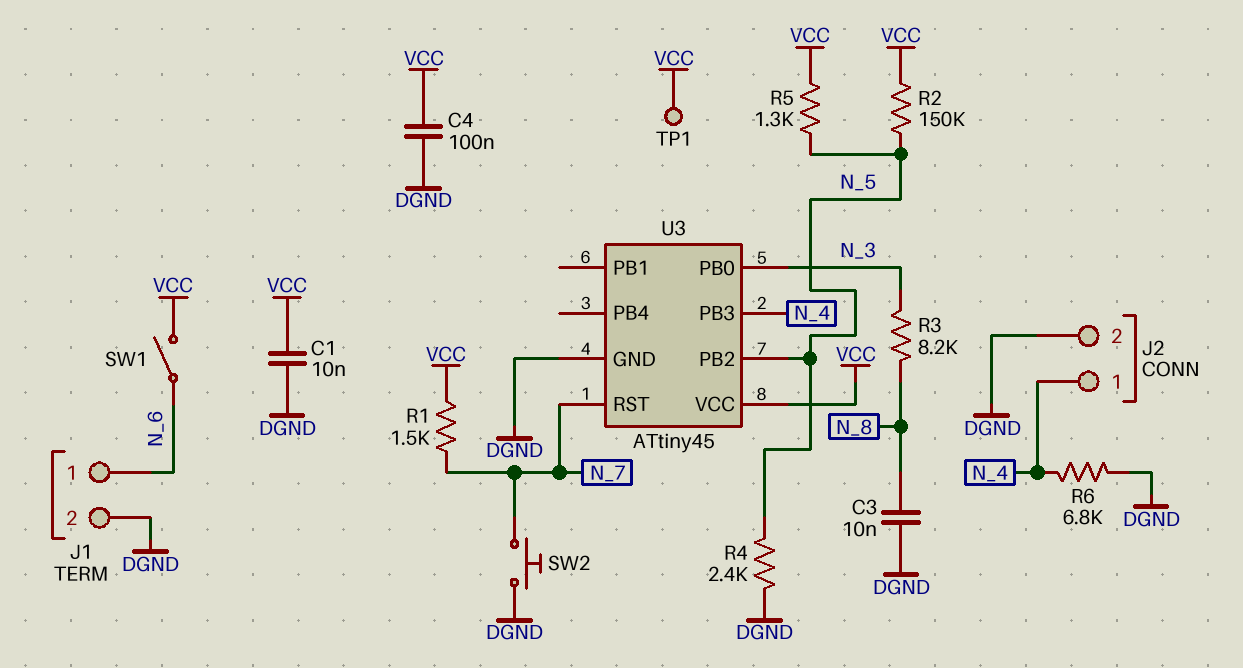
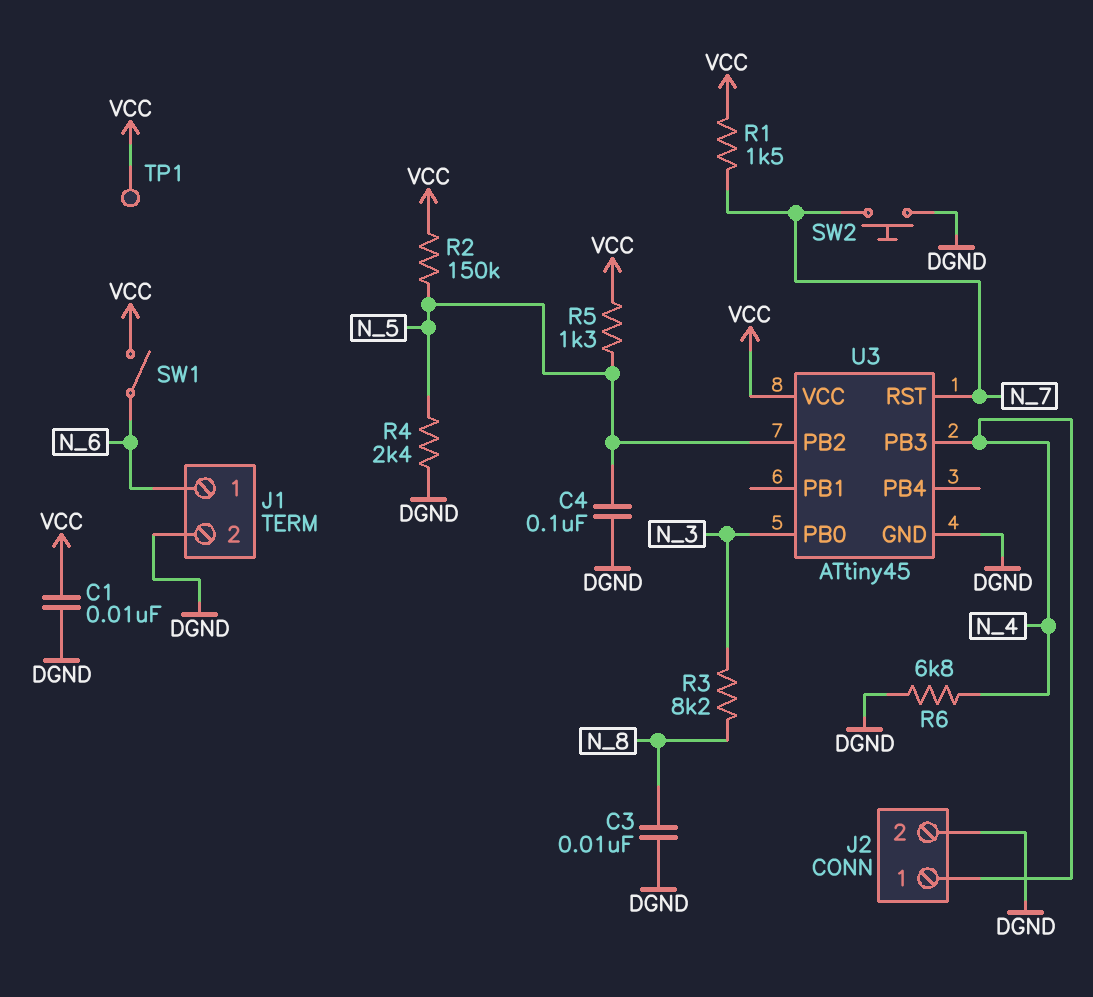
C4: 100nF (DGND, VCC) -> 100nF (DGND, N_5)

